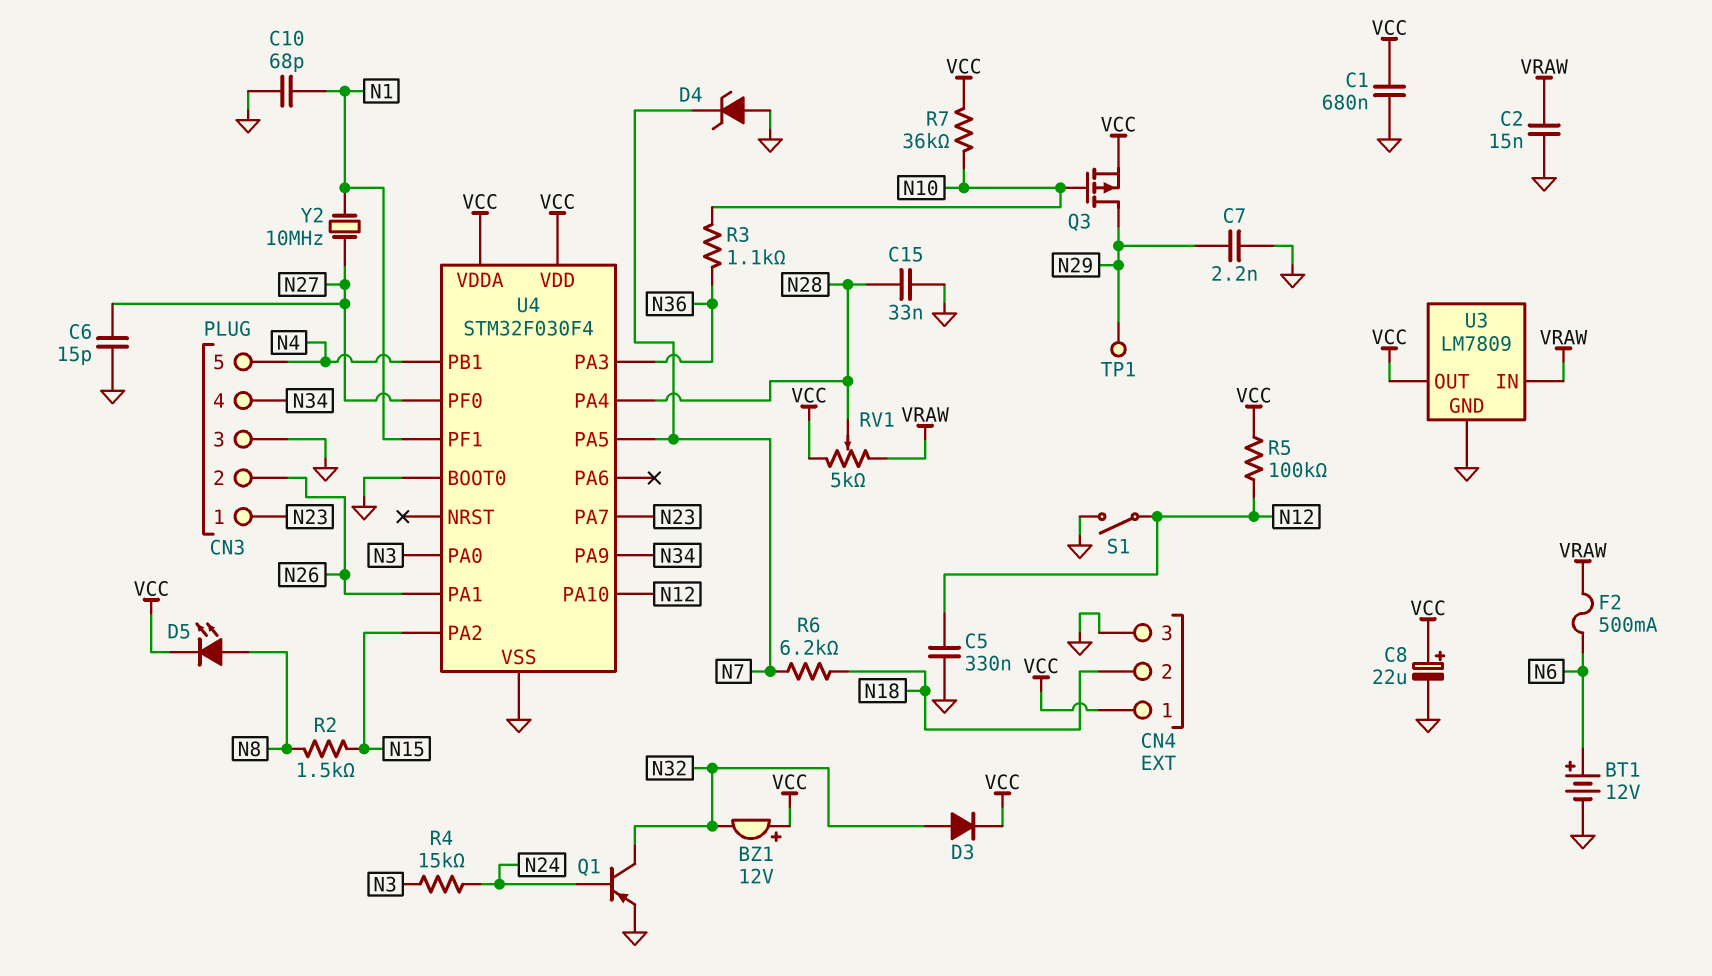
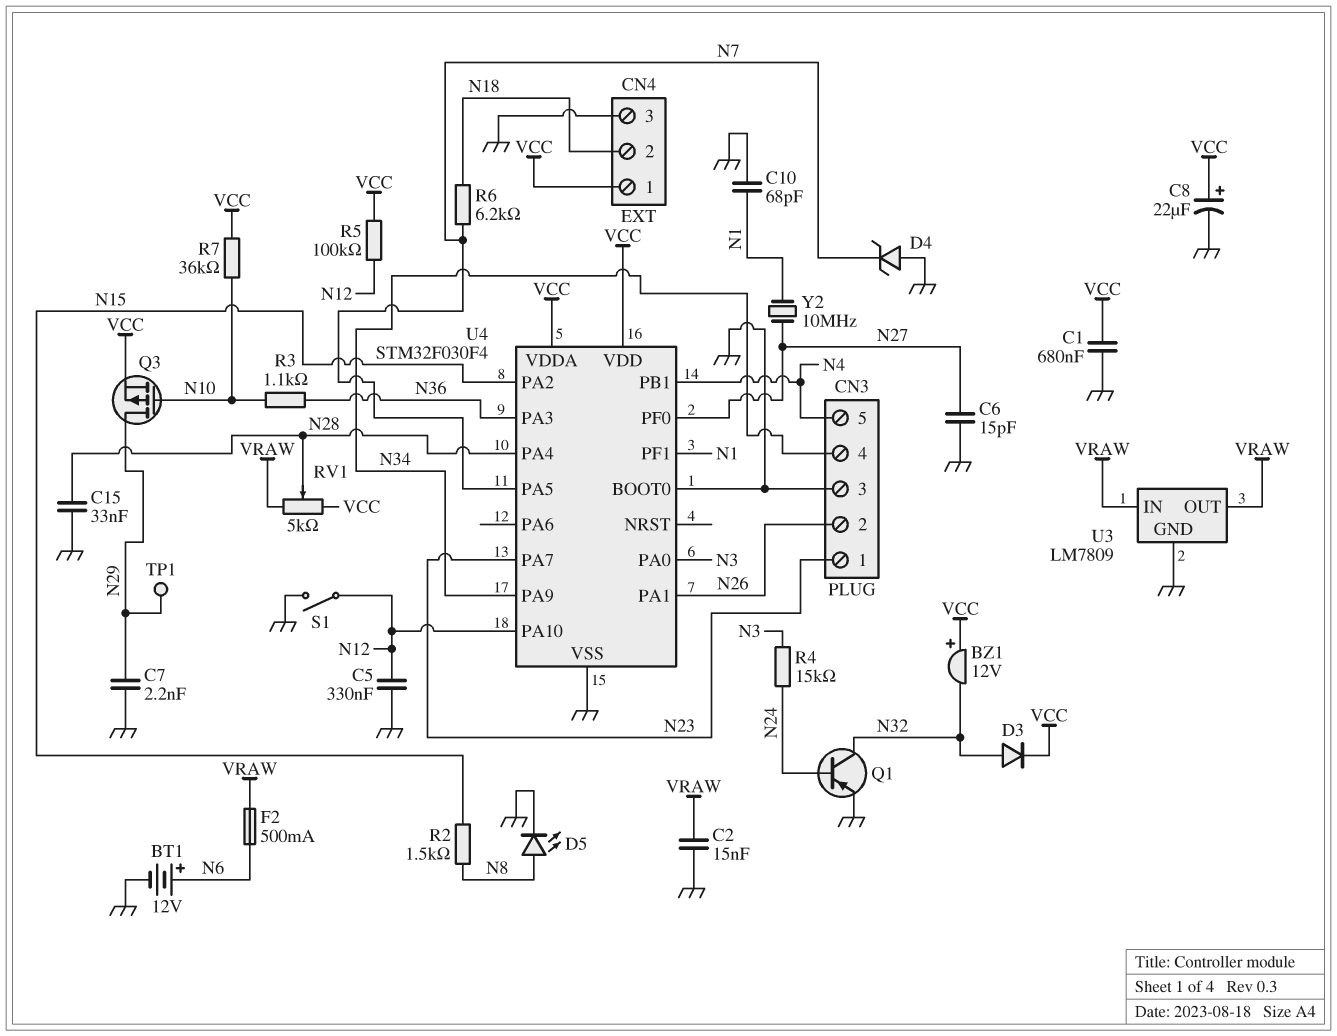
D5: LED (A N8, K VCC) -> LED (A N8, K GND)
U3 pin OUT: VCC -> VRAW

